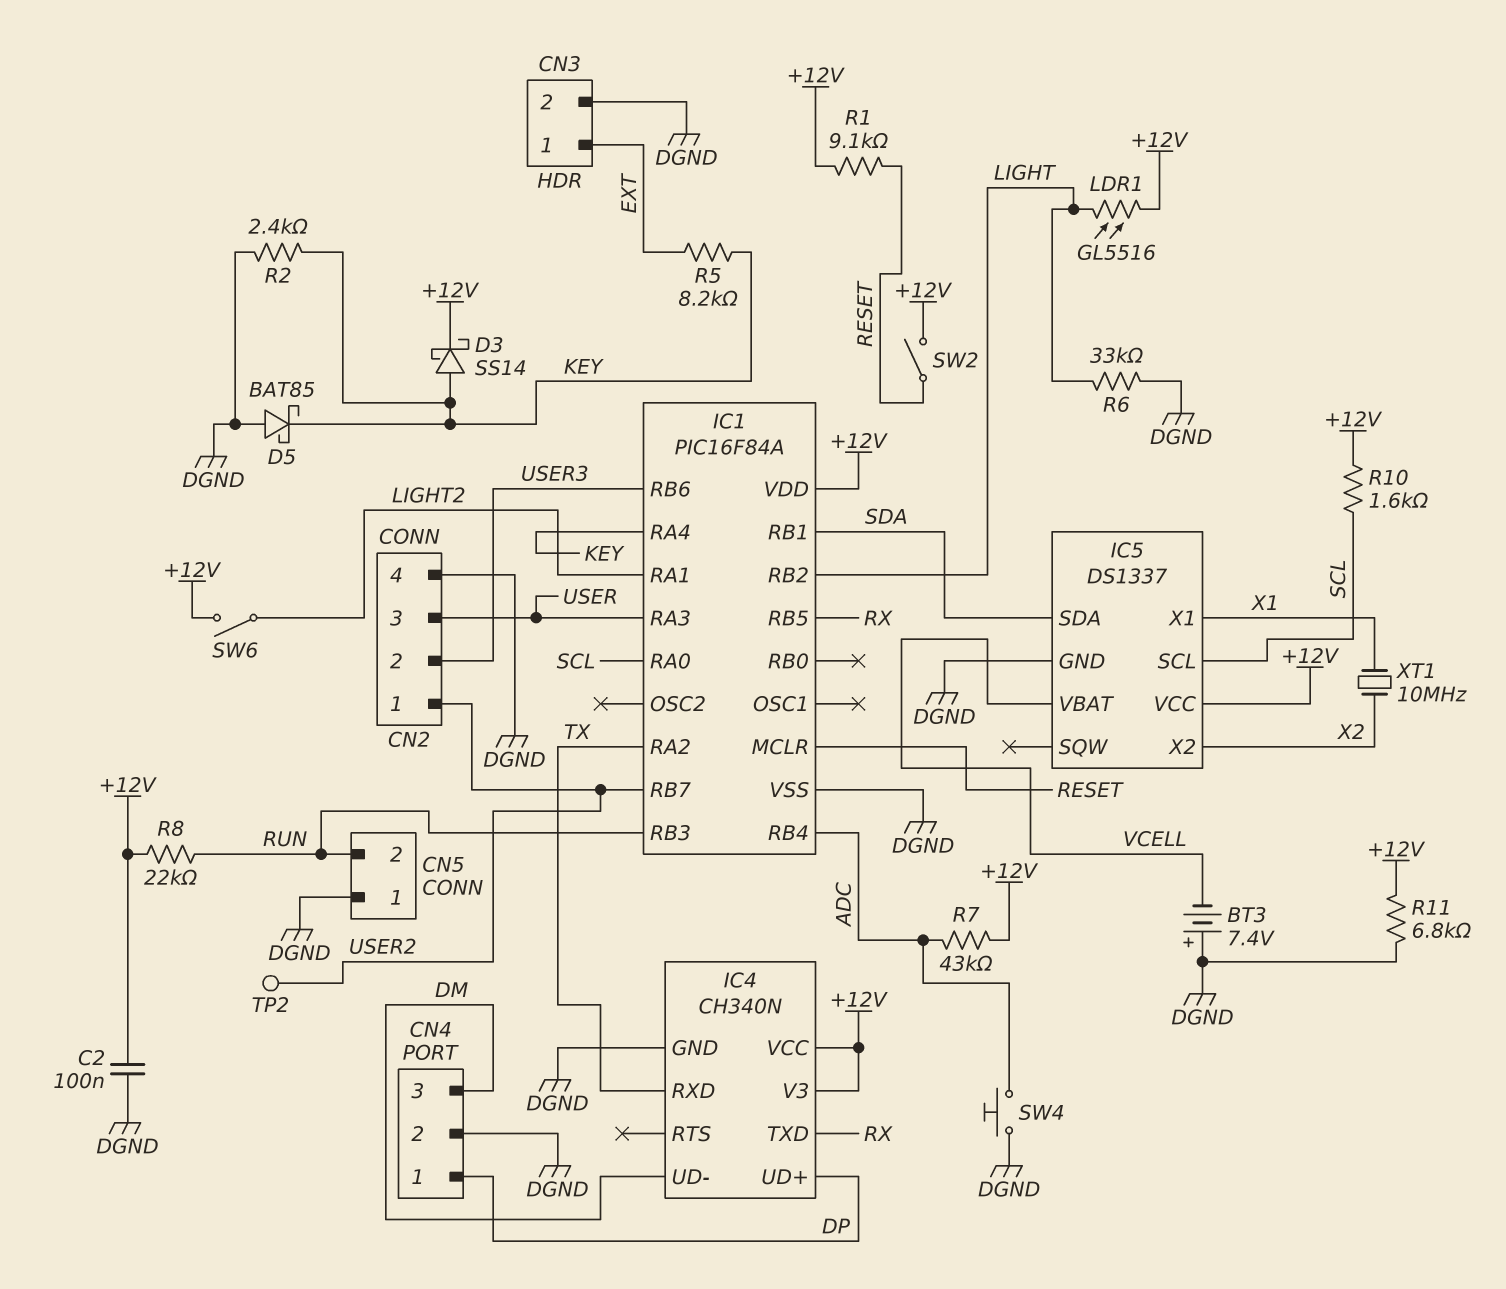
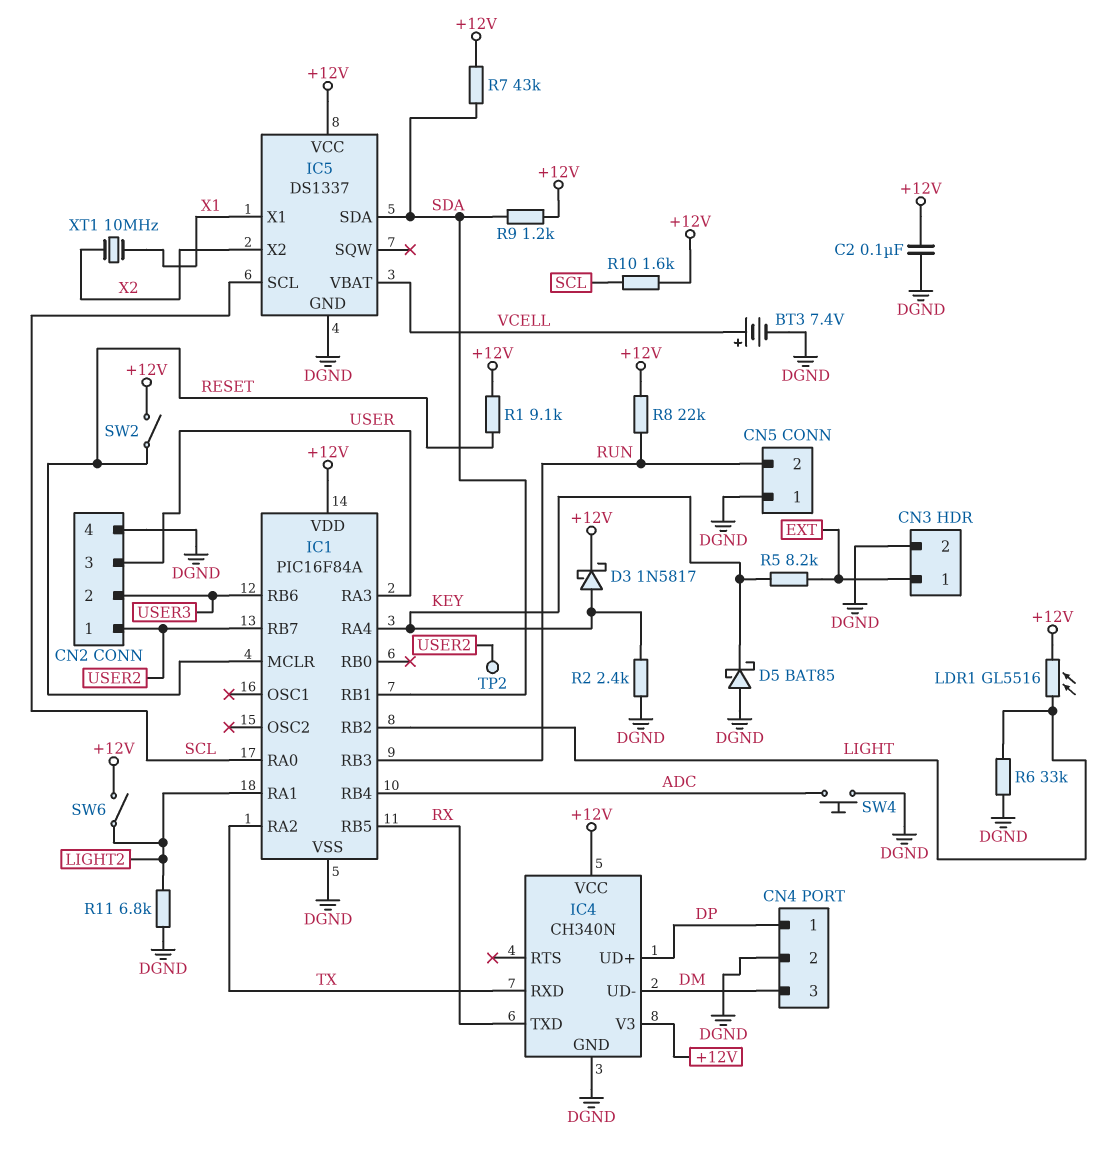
BT3: 7.4V (plus DGND, minus VCELL) -> 7.4V (plus VCELL, minus DGND)
D3: schottky SS14 (A KEY, K +12V) -> schottky 1N5817 (A KEY, K +12V)
R7: 43k (+12V, ADC) -> 43k (+12V, SDA)
R9: none -> 1.2k (+12V, SDA)
R11: 6.8k (+12V, DGND) -> 6.8k (DGND, LIGHT2)

